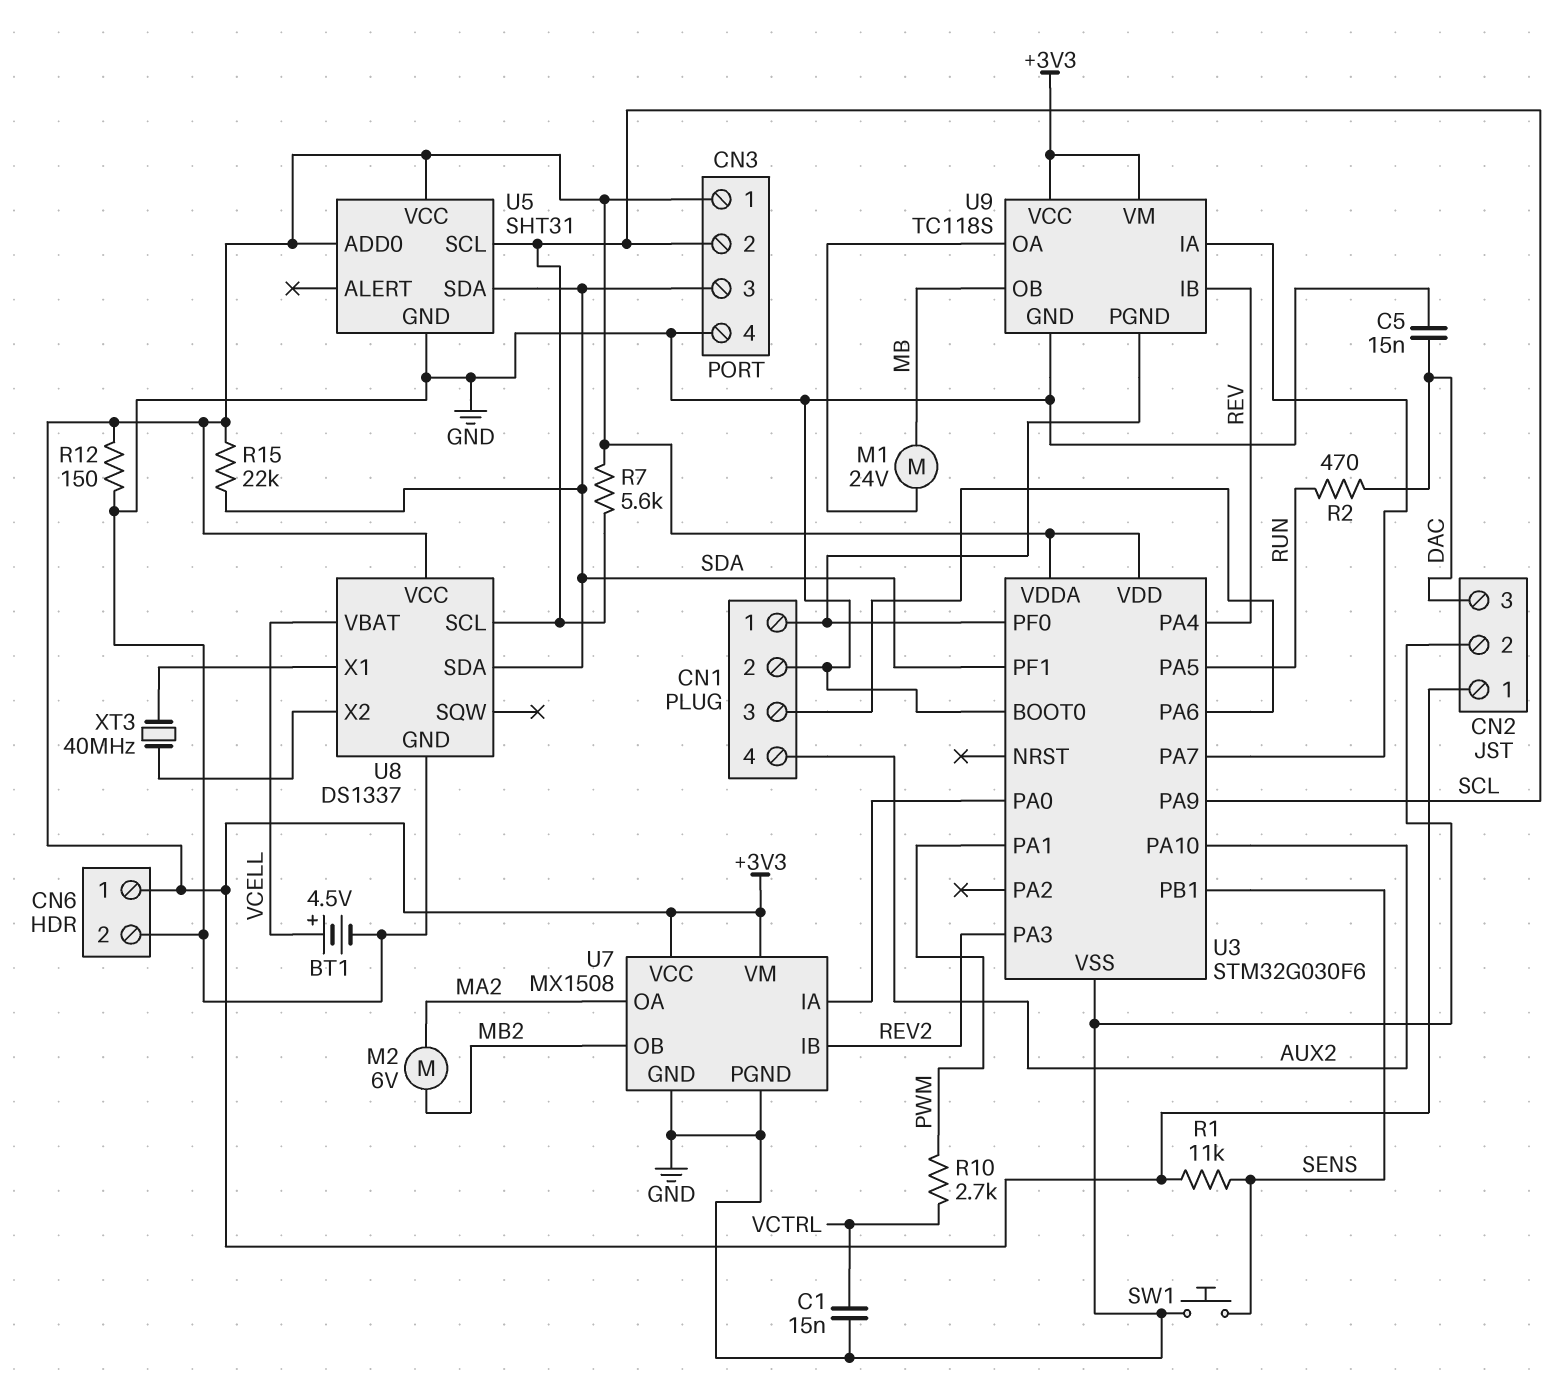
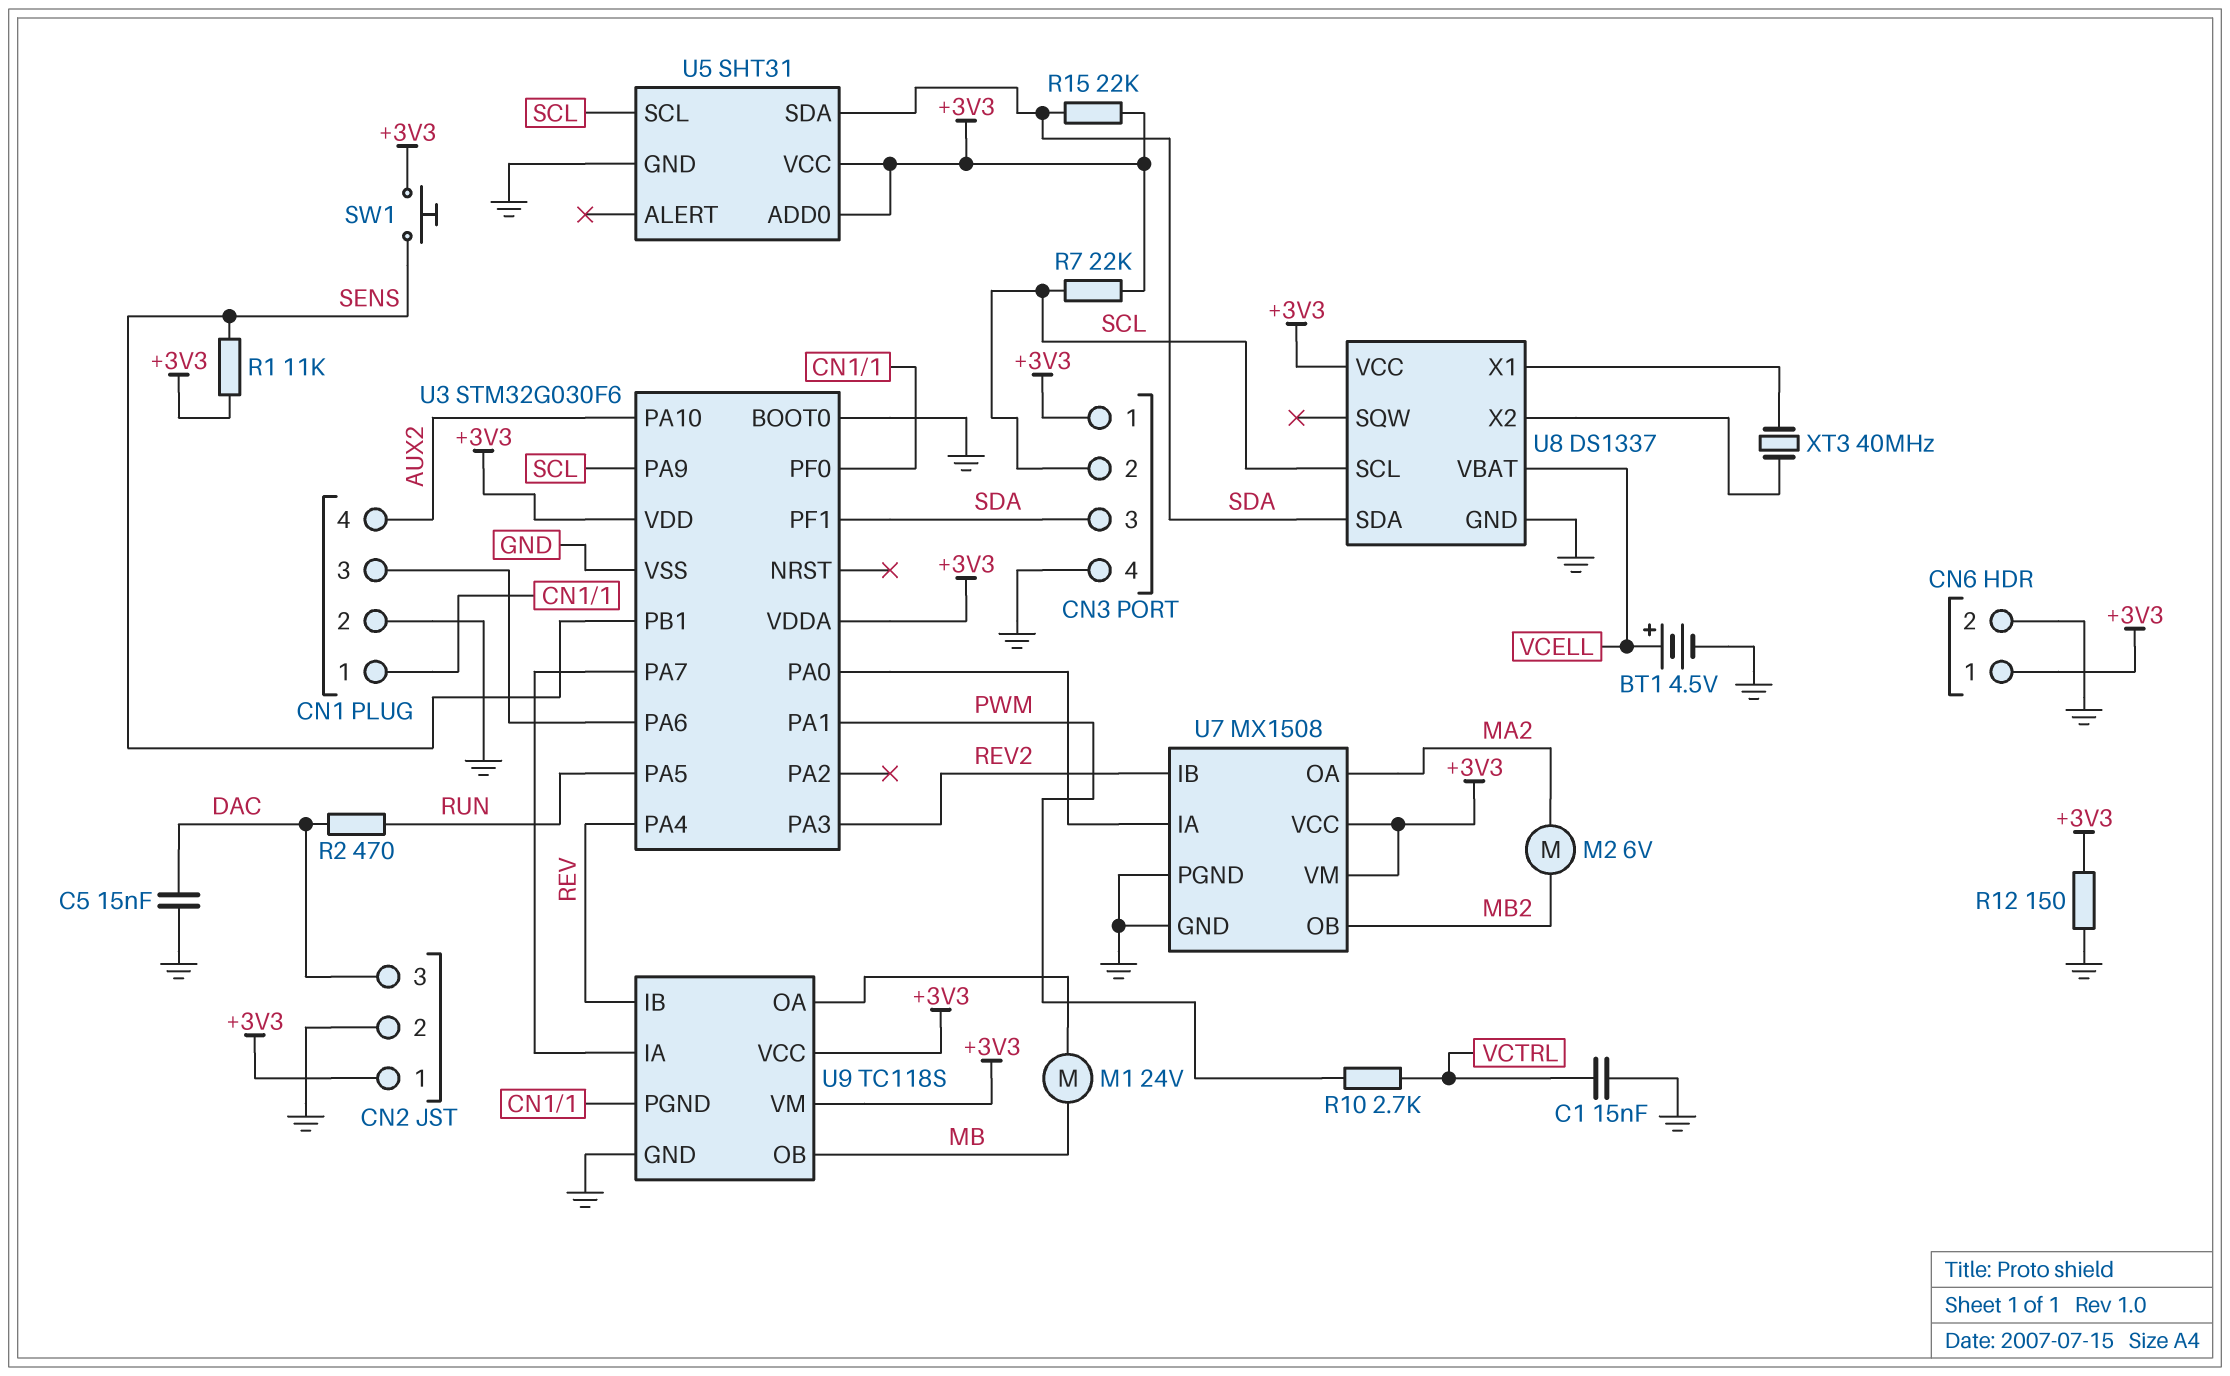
R7: 5.6k (+3V3, SCL) -> 22k (+3V3, SCL)
SW1: button (GND, SENS) -> button (+3V3, SENS)

